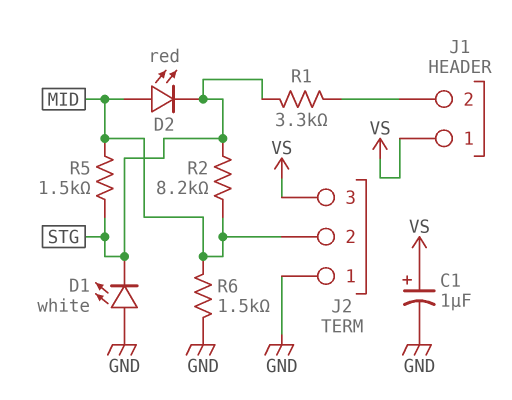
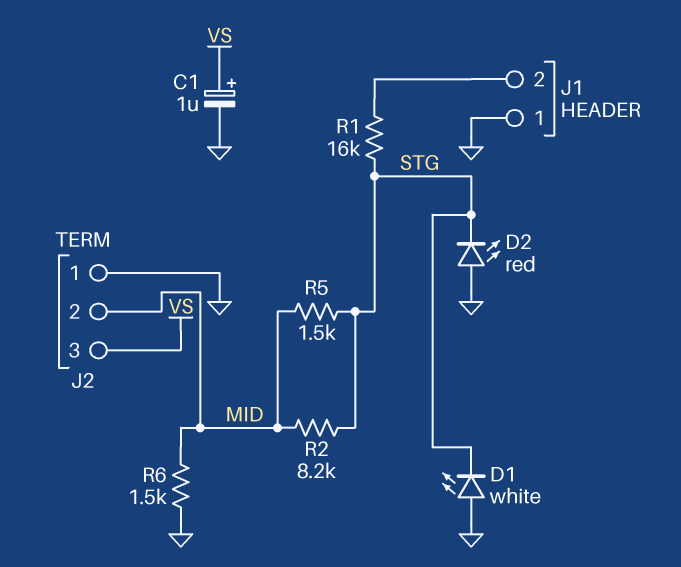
D2: LED red (A MID, K STG) -> LED red (A GND, K STG)
J1 pin 1: VS -> GND
R1: 3.3k (J1/2, STG) -> 16k (J1/2, STG)

